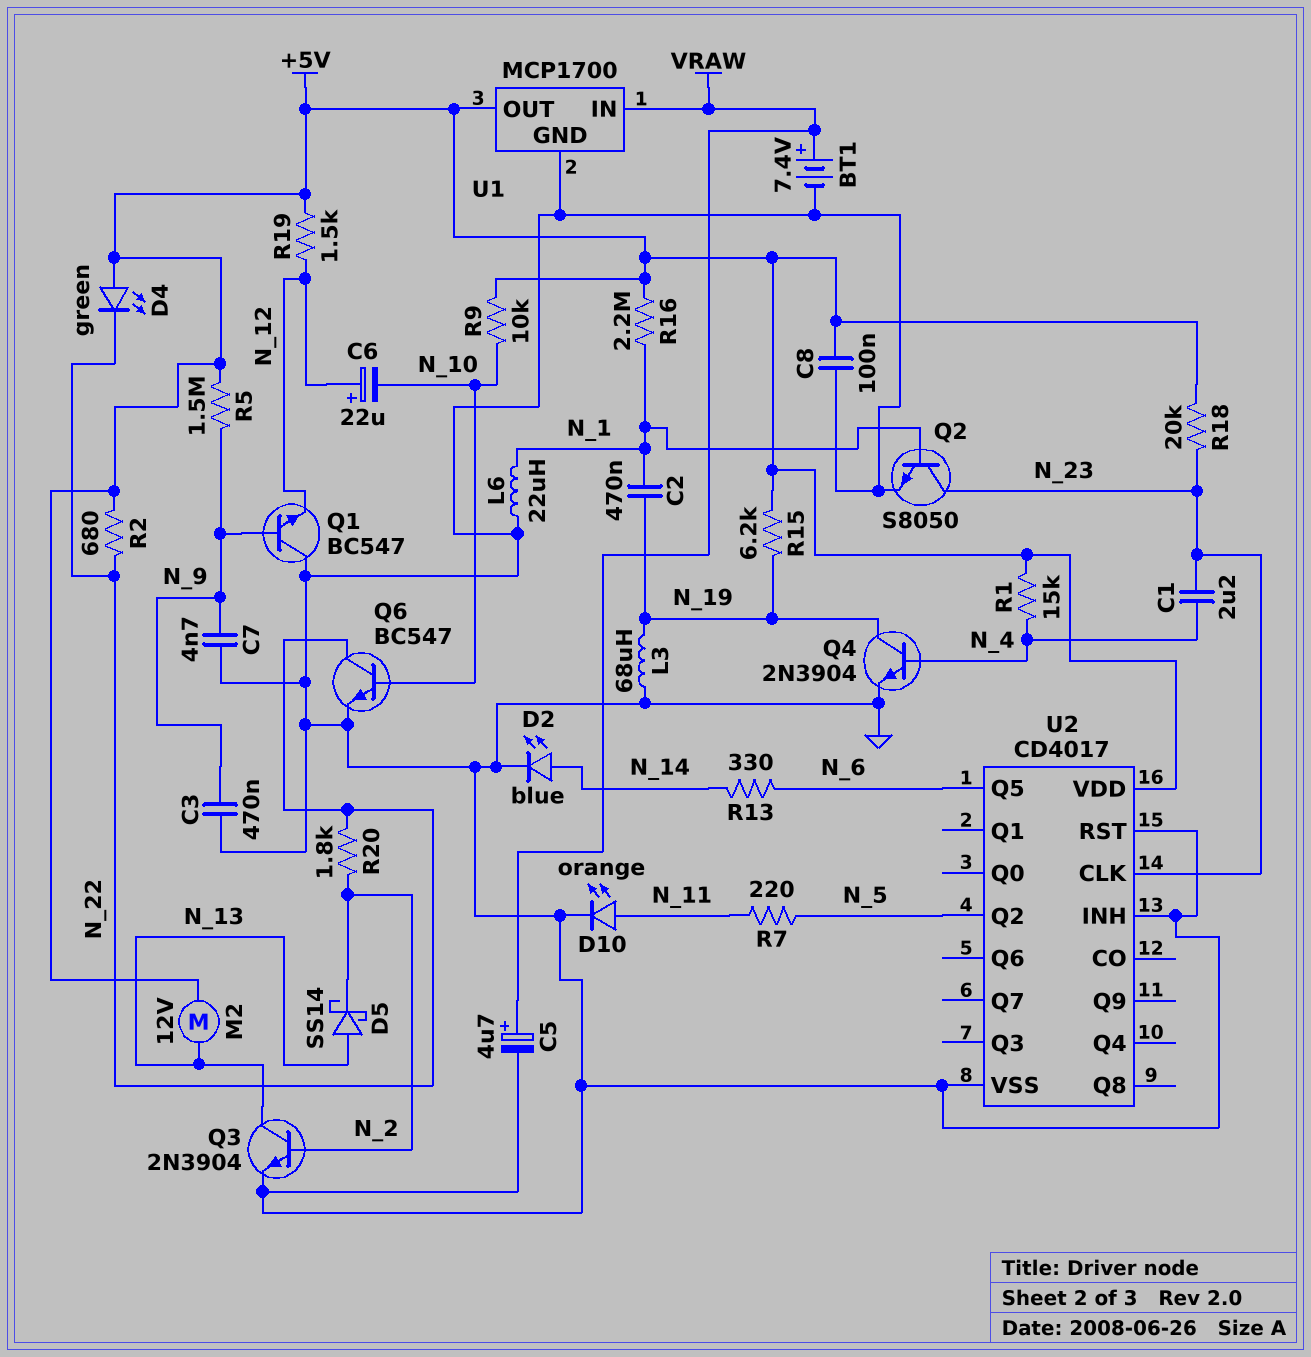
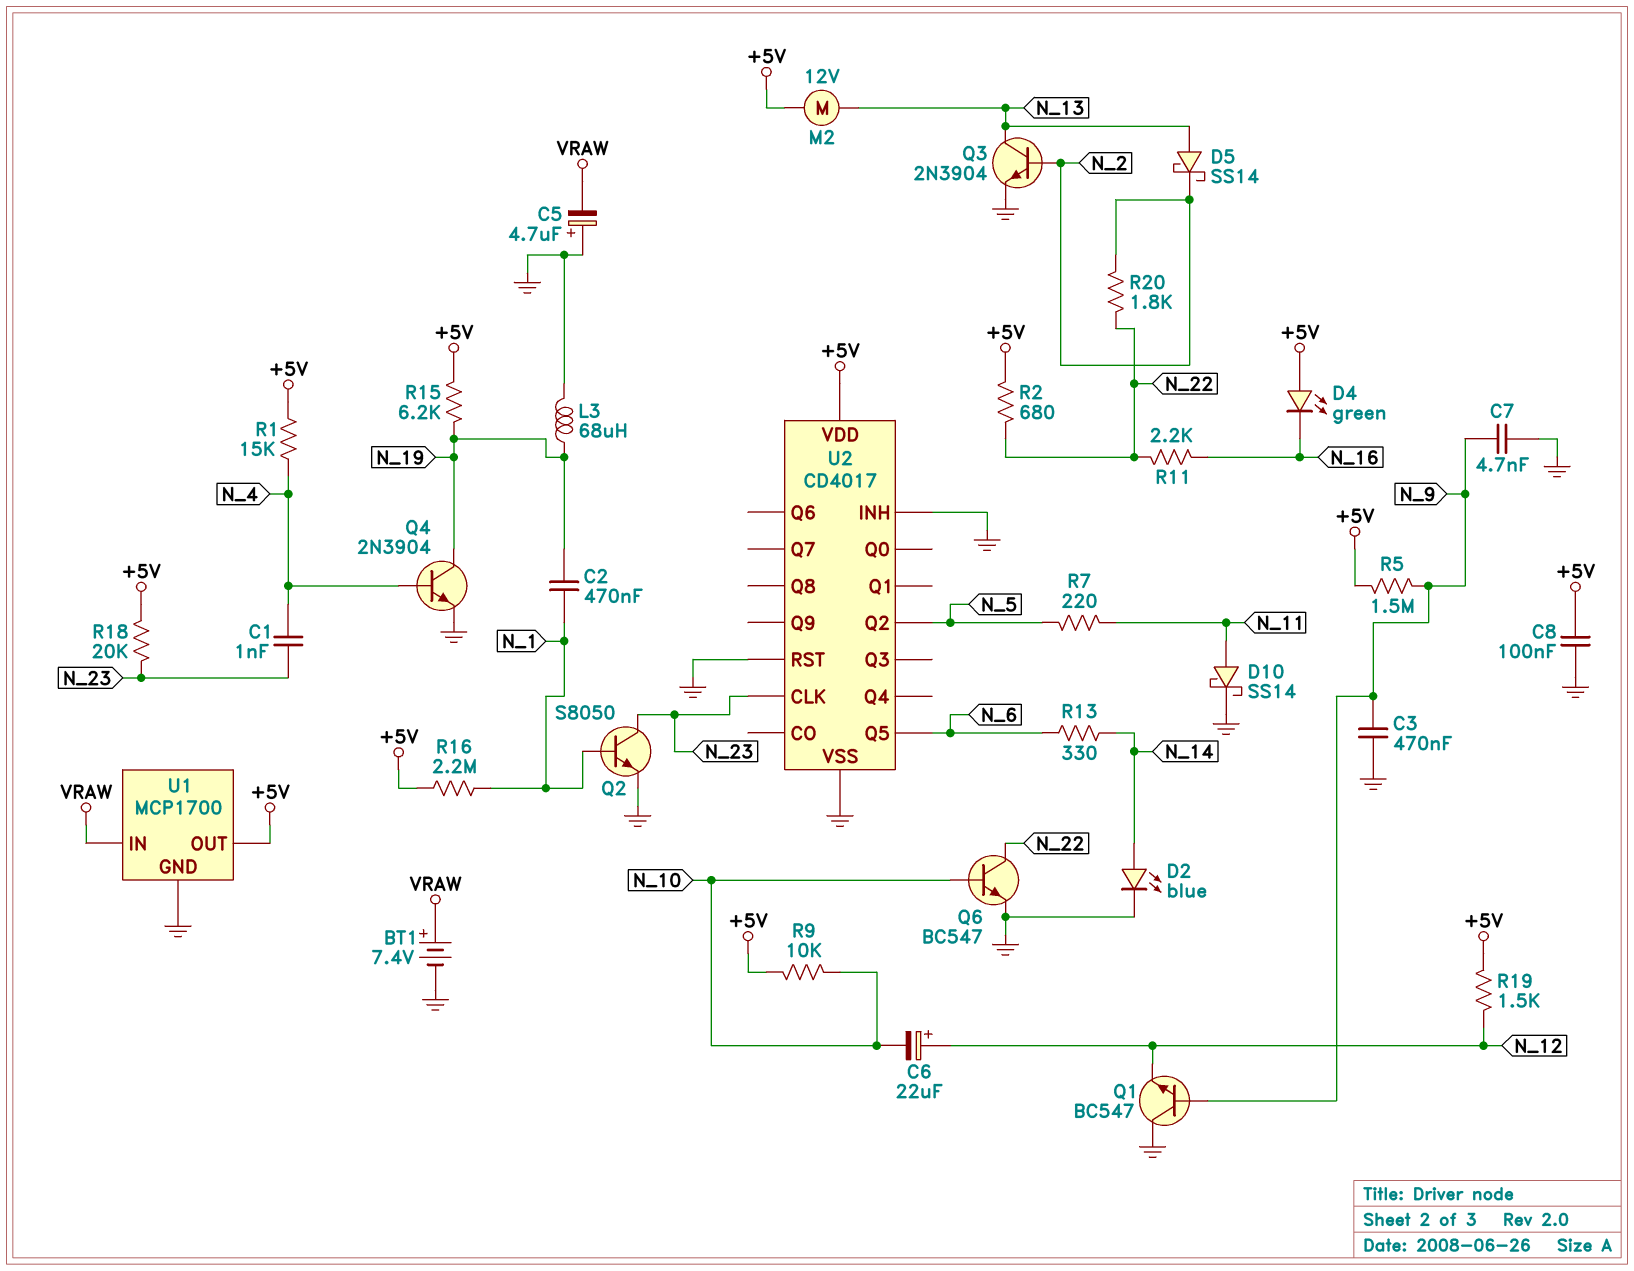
C1: 2.2uF (N_4, N_23) -> 1nF (N_4, N_23)
C5: 4.7uF (plus VRAW, minus GND) -> 4.7uF (plus GND, minus VRAW)
D4: LED green (A +5V, K N_22) -> LED green (A +5V, K N_16)
D10: LED orange (A N_11, K GND) -> schottky SS14 (A N_11, K GND)
L6: 22uH (GND, N_1) -> none
R11: none -> 2.2k (N_16, N_22)

